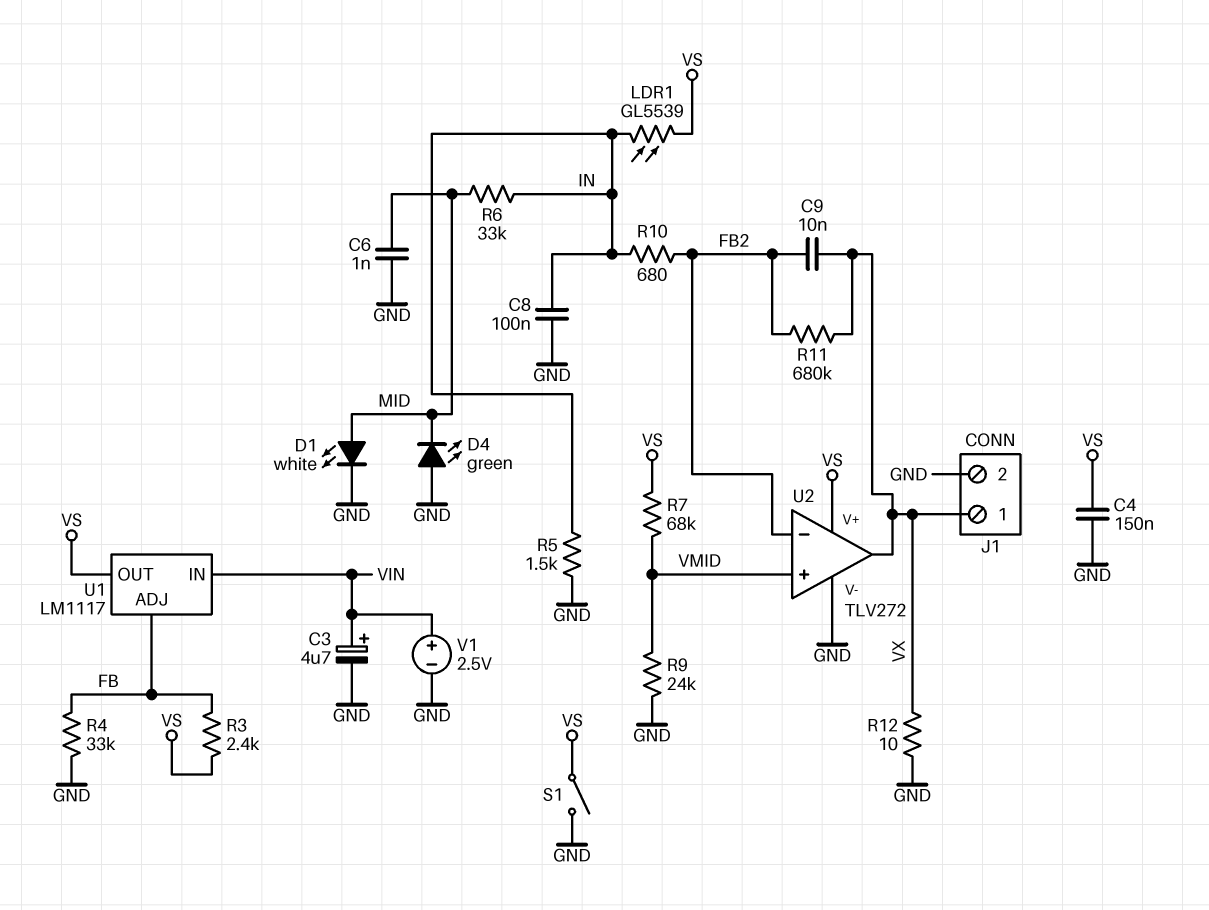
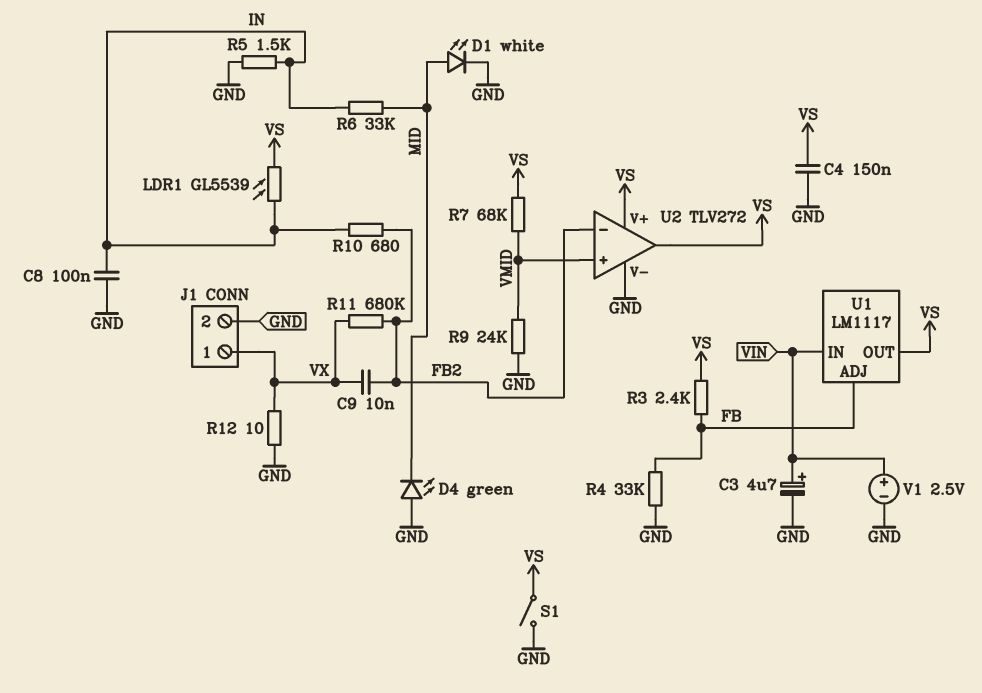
C6: 1nF (GND, MID) -> none
U2 pin out: VX -> VS

